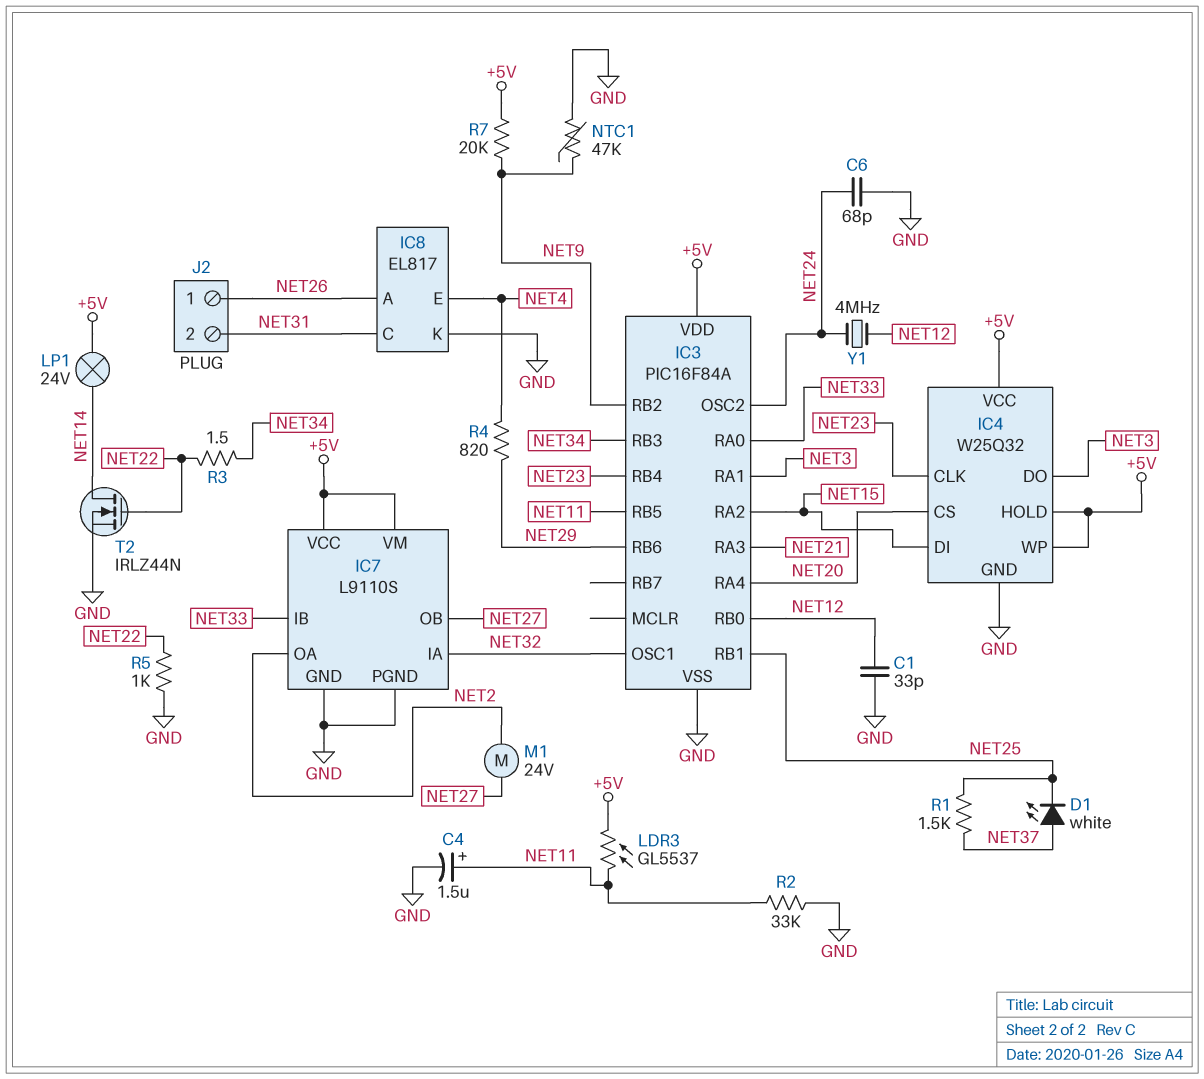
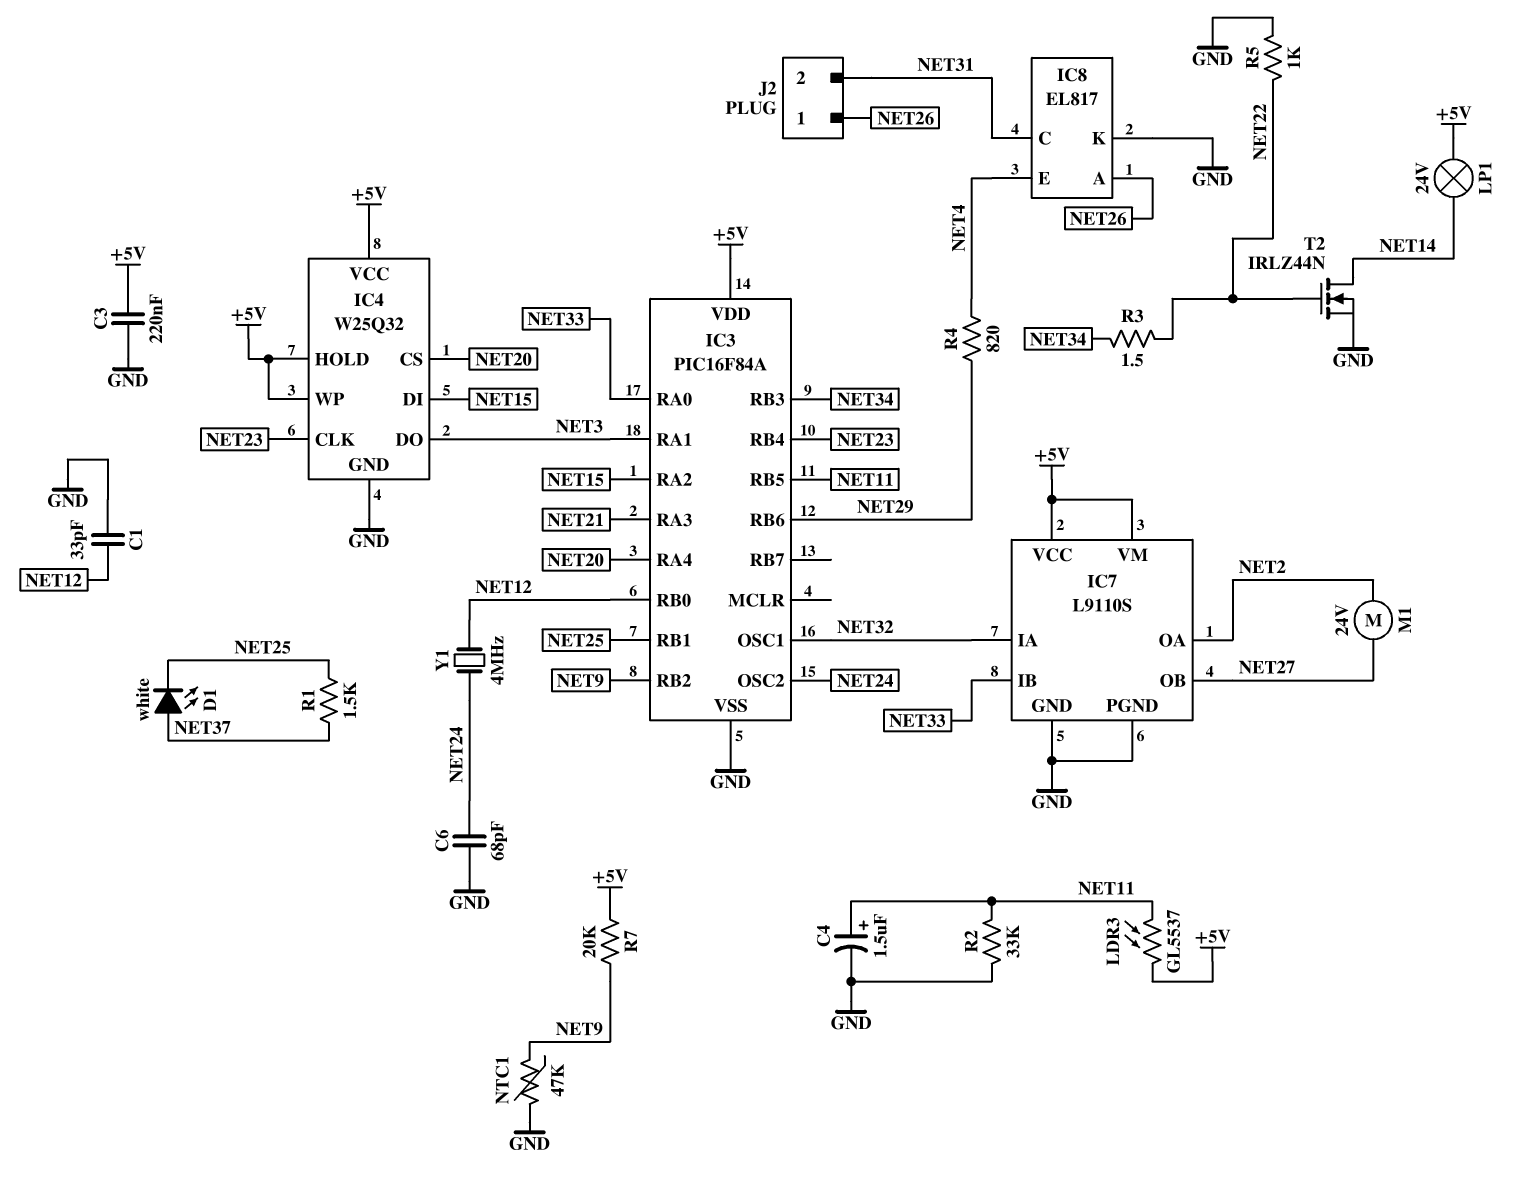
C3: none -> 220nF (+5V, GND)

